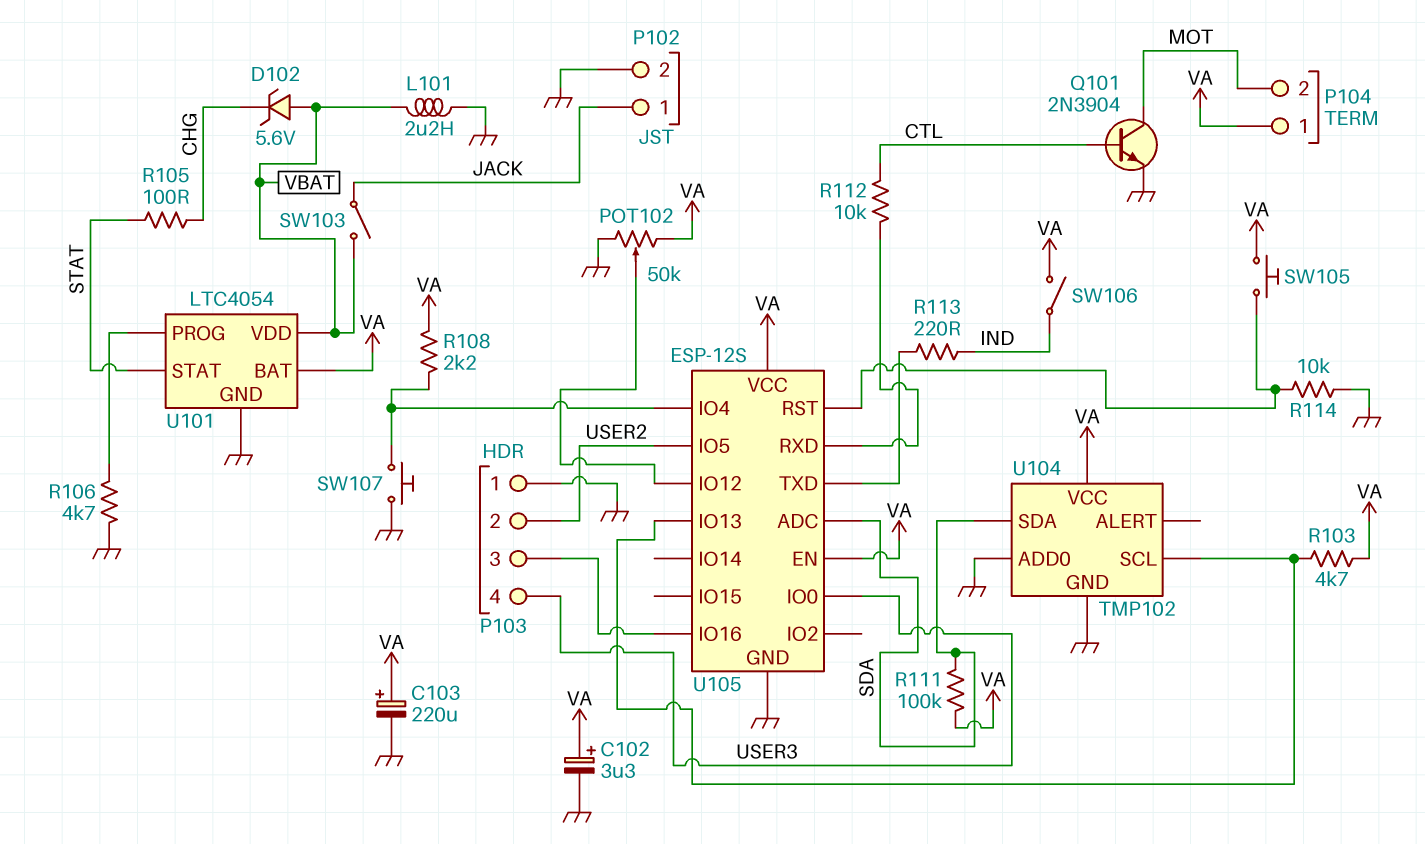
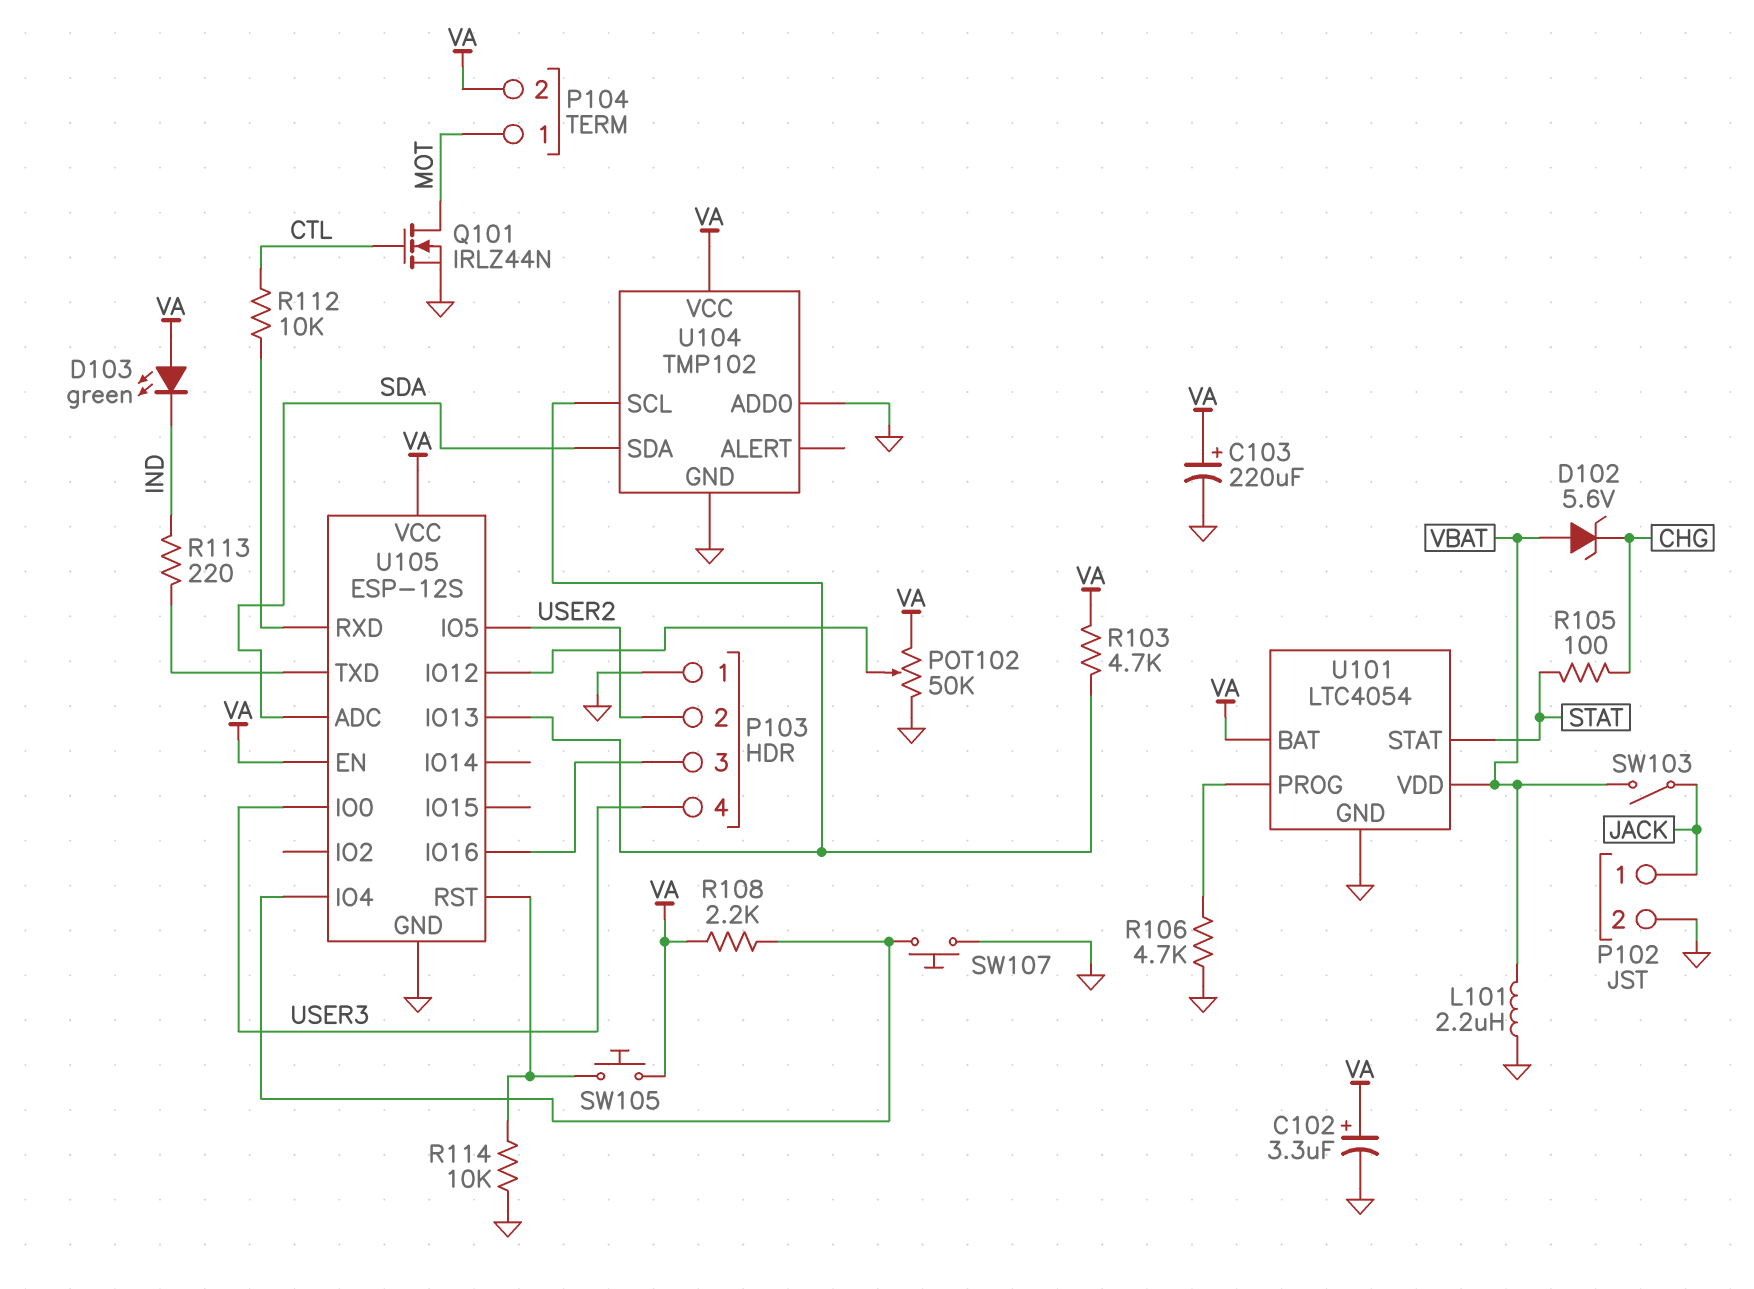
D103: none -> LED green (A VA, K IND)
P104 pin 1: VA -> MOT
P104 pin 2: MOT -> VA
Q101: NPN 2N3904 (B CTL, C MOT, E GND) -> NMOS IRLZ44N (G CTL, D MOT, S GND)
R111: 100k (SDA, VA) -> none
SW106: switch (IND, VA) -> none

